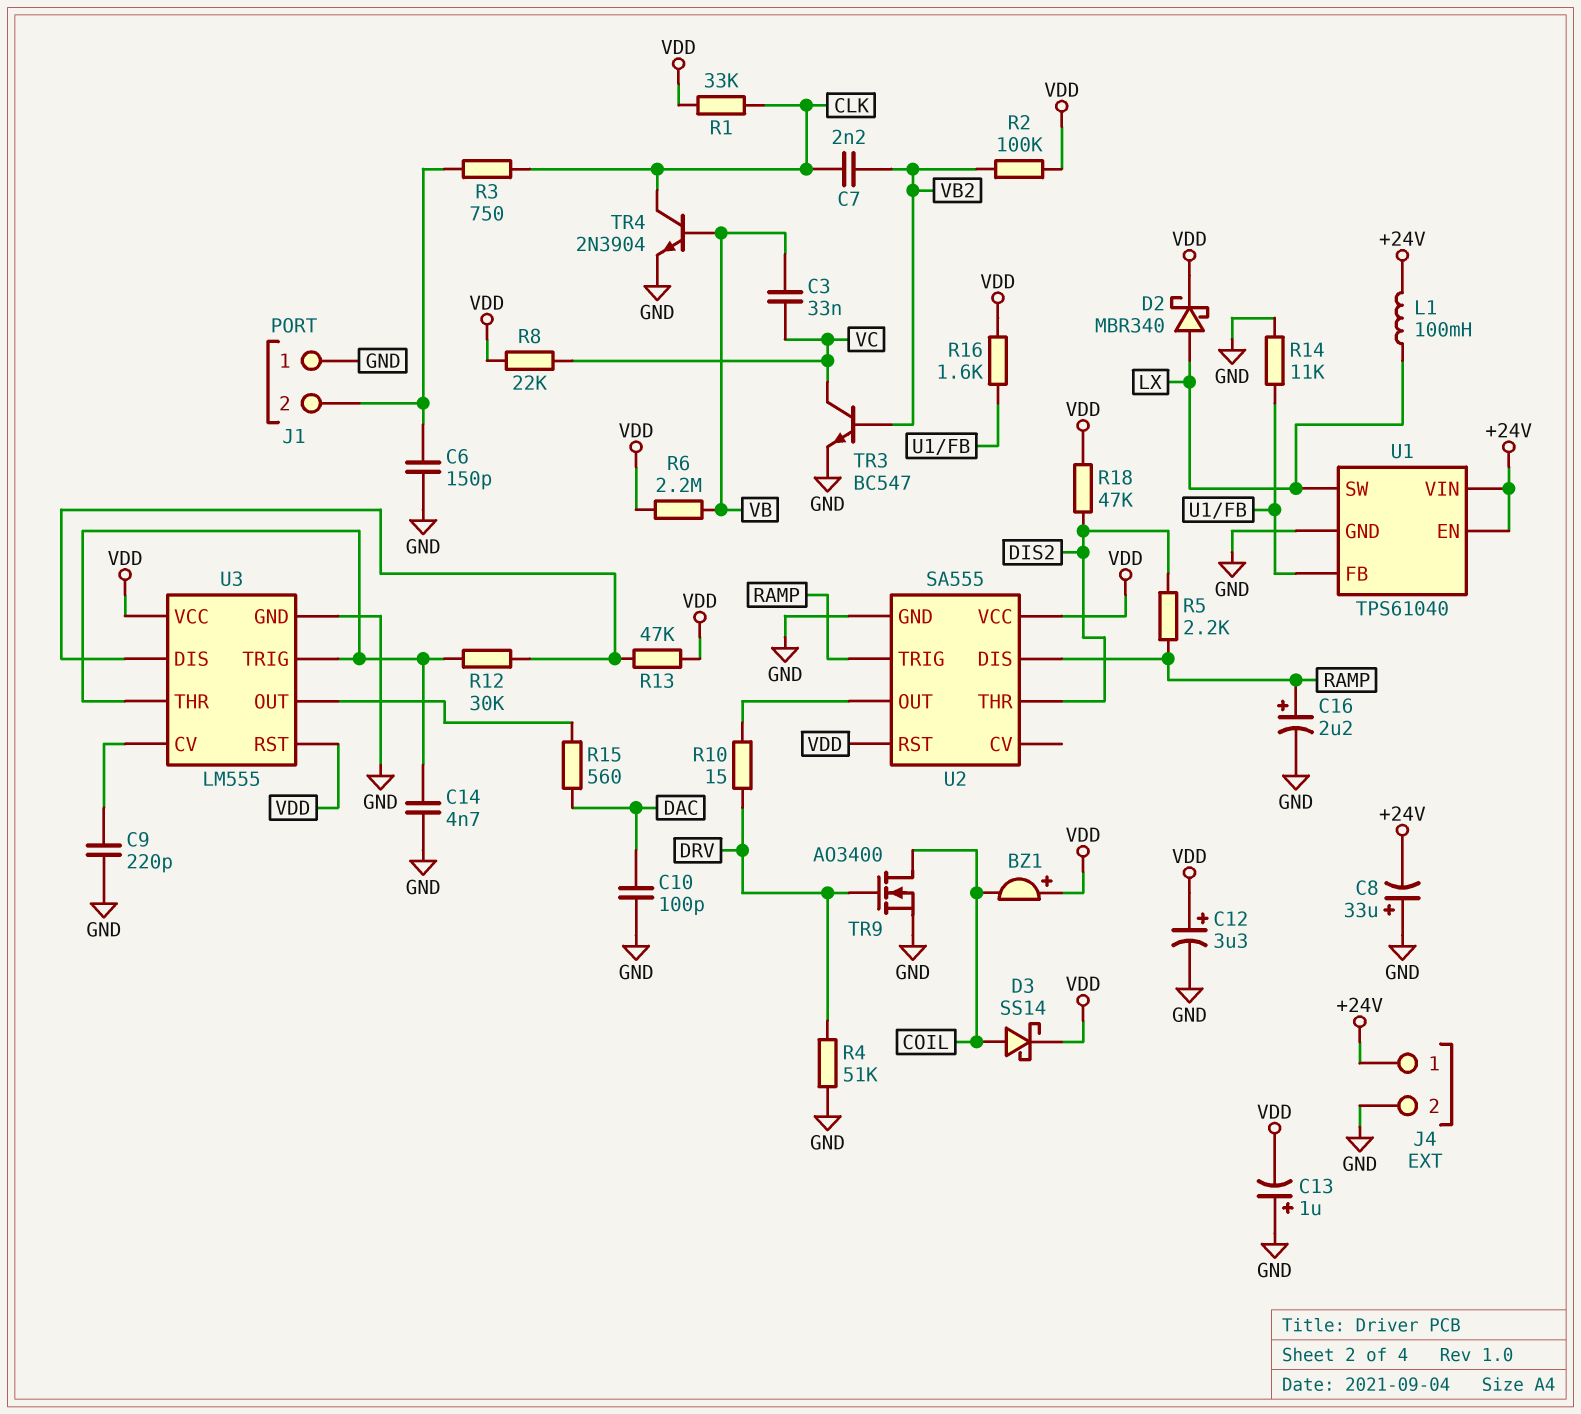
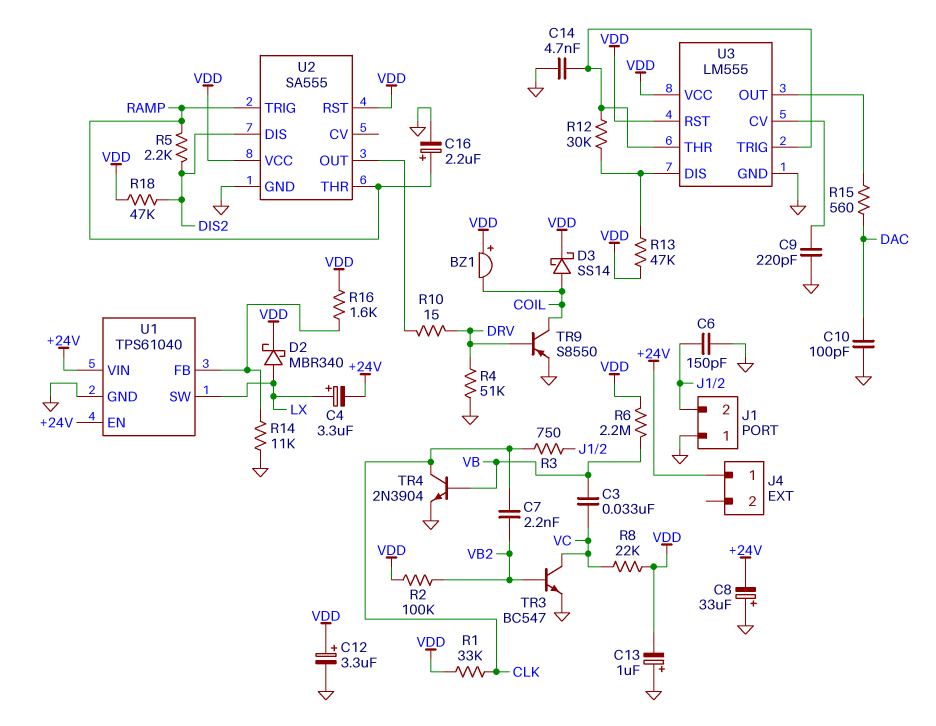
C4: none -> 3.3uF (plus LX, minus +24V)
J4 pin 2: GND -> none
L1: 100mH (+24V, LX) -> none
TR9: NMOS AO3400 (G DRV, D COIL, S GND) -> PNP S8550 (B DRV, C COIL, E GND)
U2 pin DIS: RAMP -> DIS2
U2 pin THR: DIS2 -> RAMP

